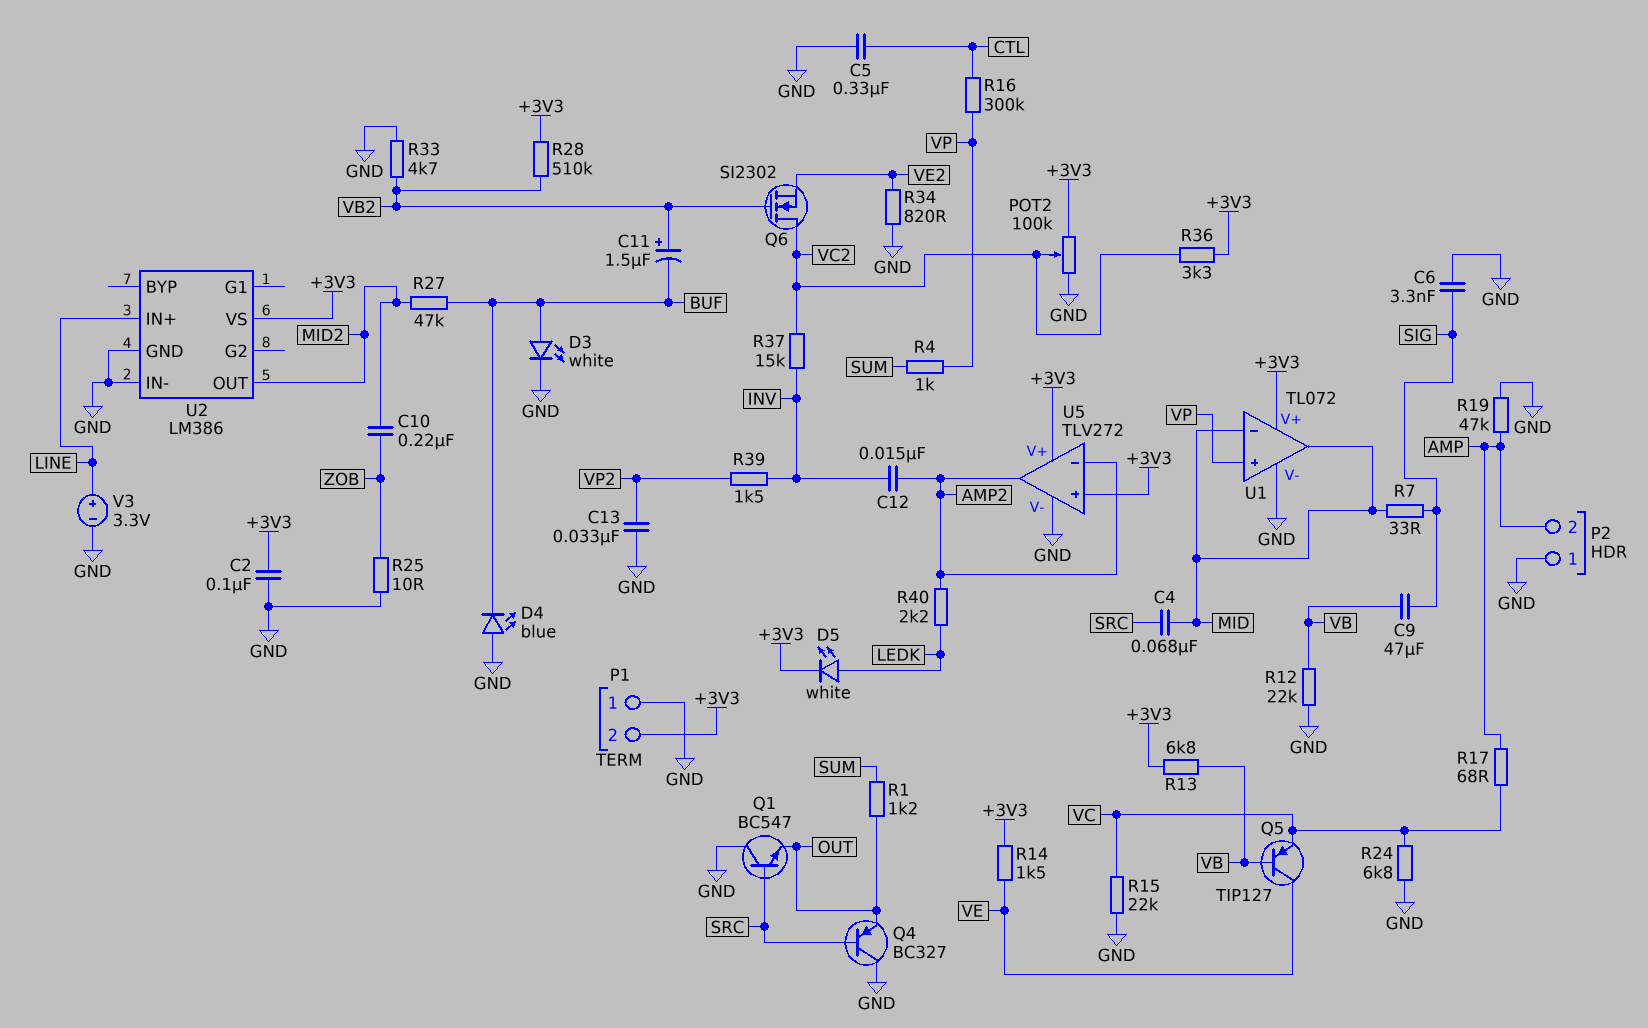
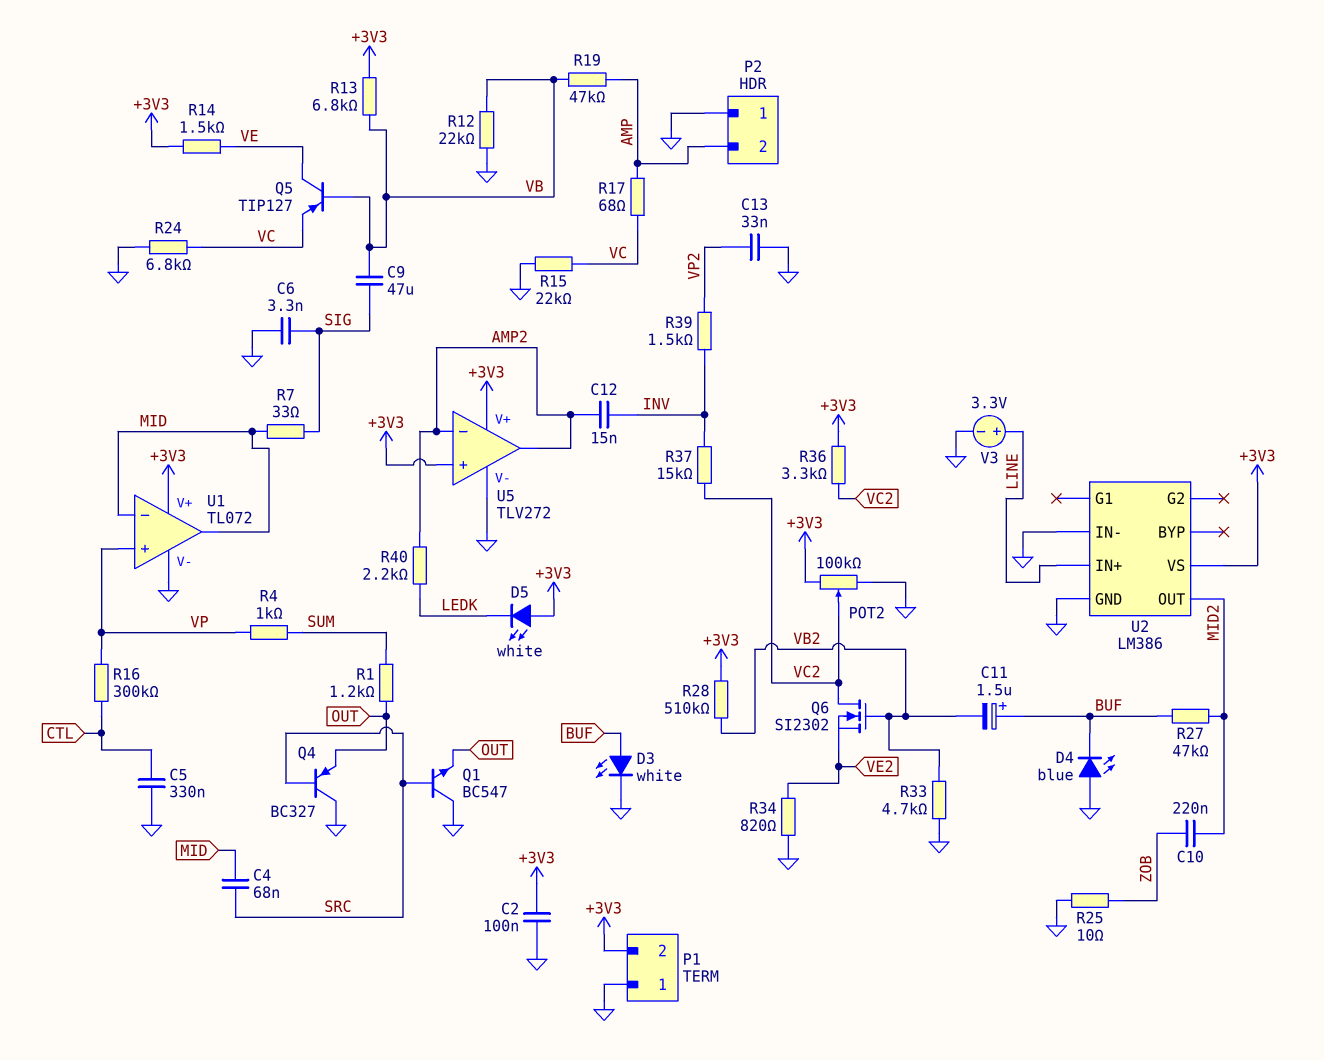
C11: 1.5uF (plus VB2, minus BUF) -> 1.5uF (plus BUF, minus VB2)
D5: LED white (A LEDK, K +3V3) -> LED white (A +3V3, K LEDK)
R19: 47k (AMP, GND) -> 47k (AMP, VB)

